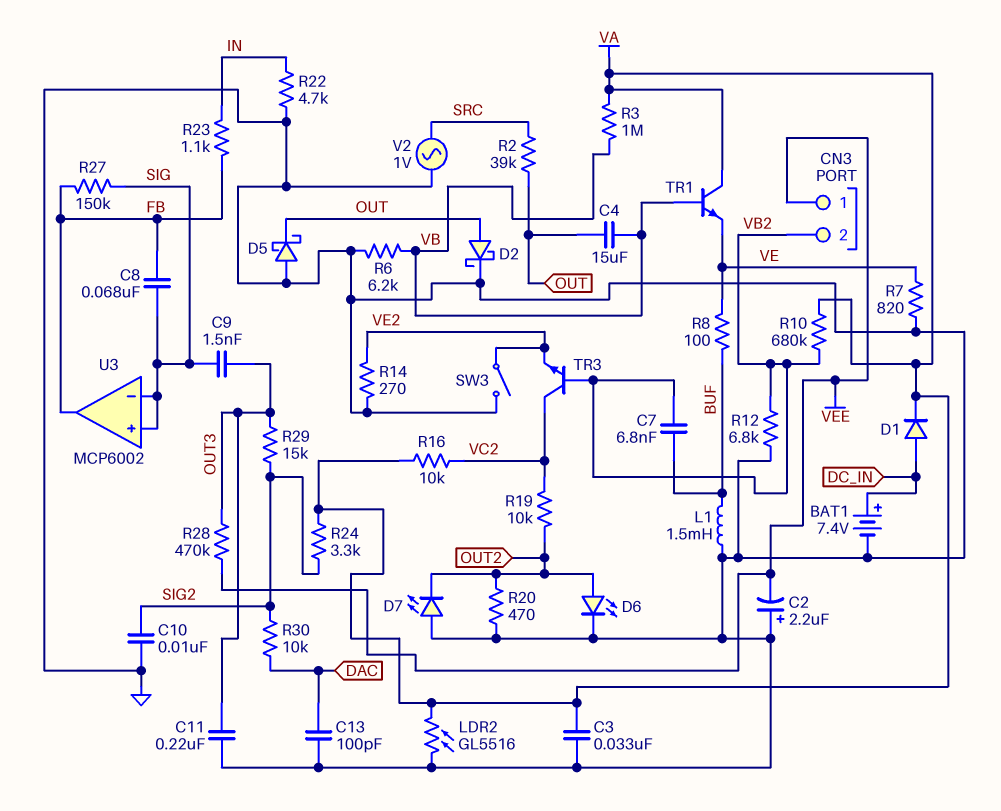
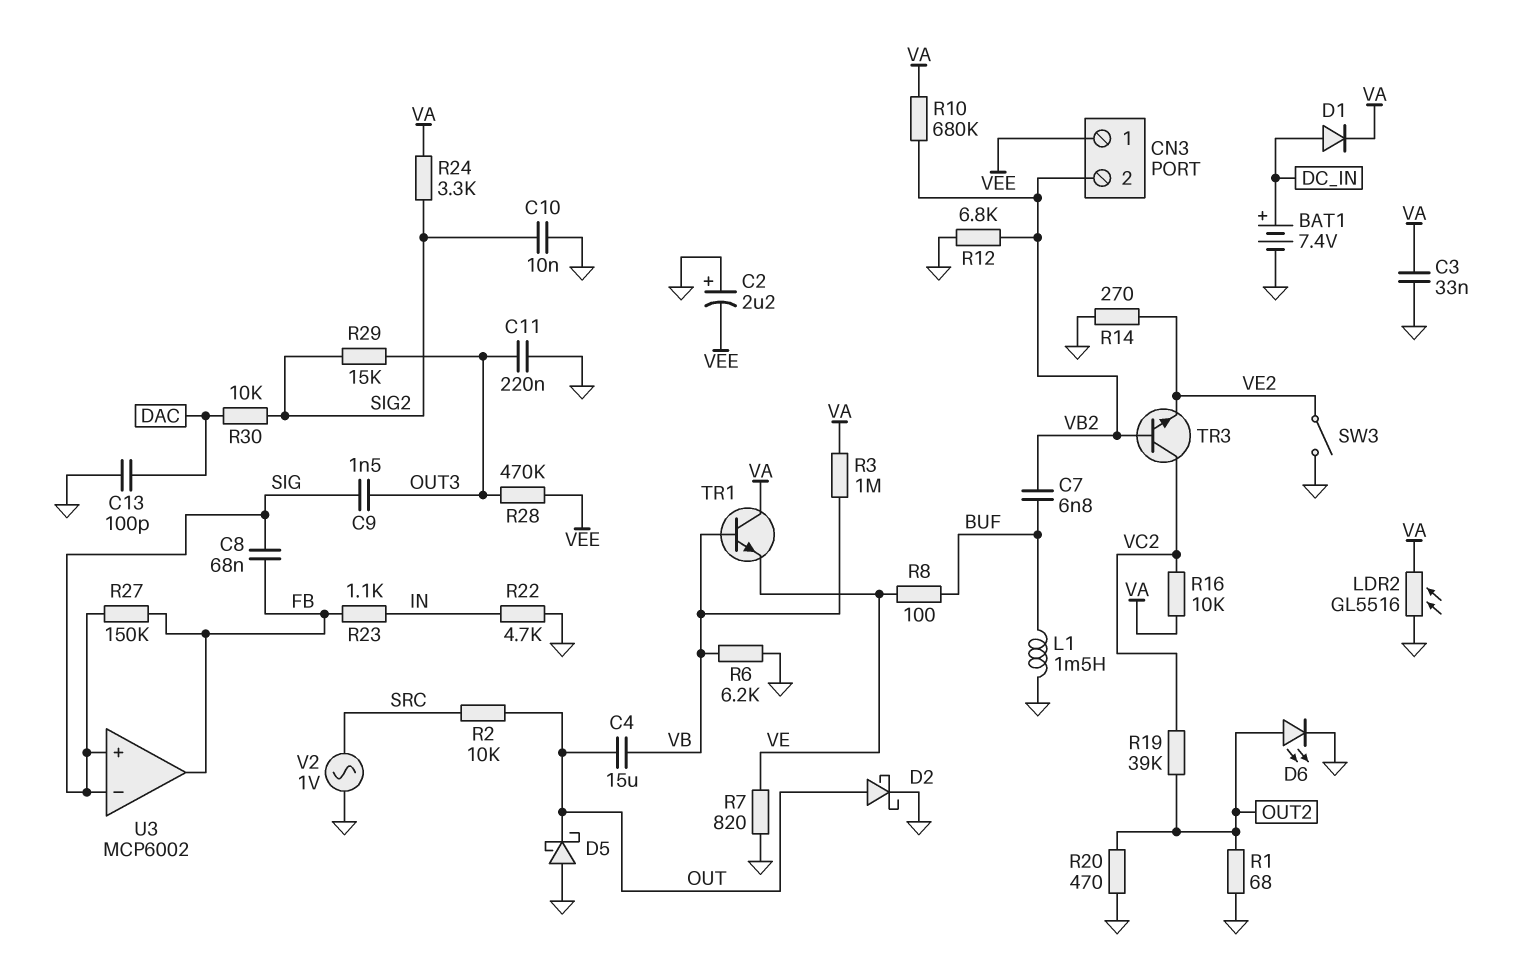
D7: LED (A GND, K OUT2) -> none
R1: none -> 68 (GND, OUT2)
R2: 39k (OUT, SRC) -> 10k (OUT, SRC)
R19: 10k (OUT2, VC2) -> 39k (OUT2, VC2)

